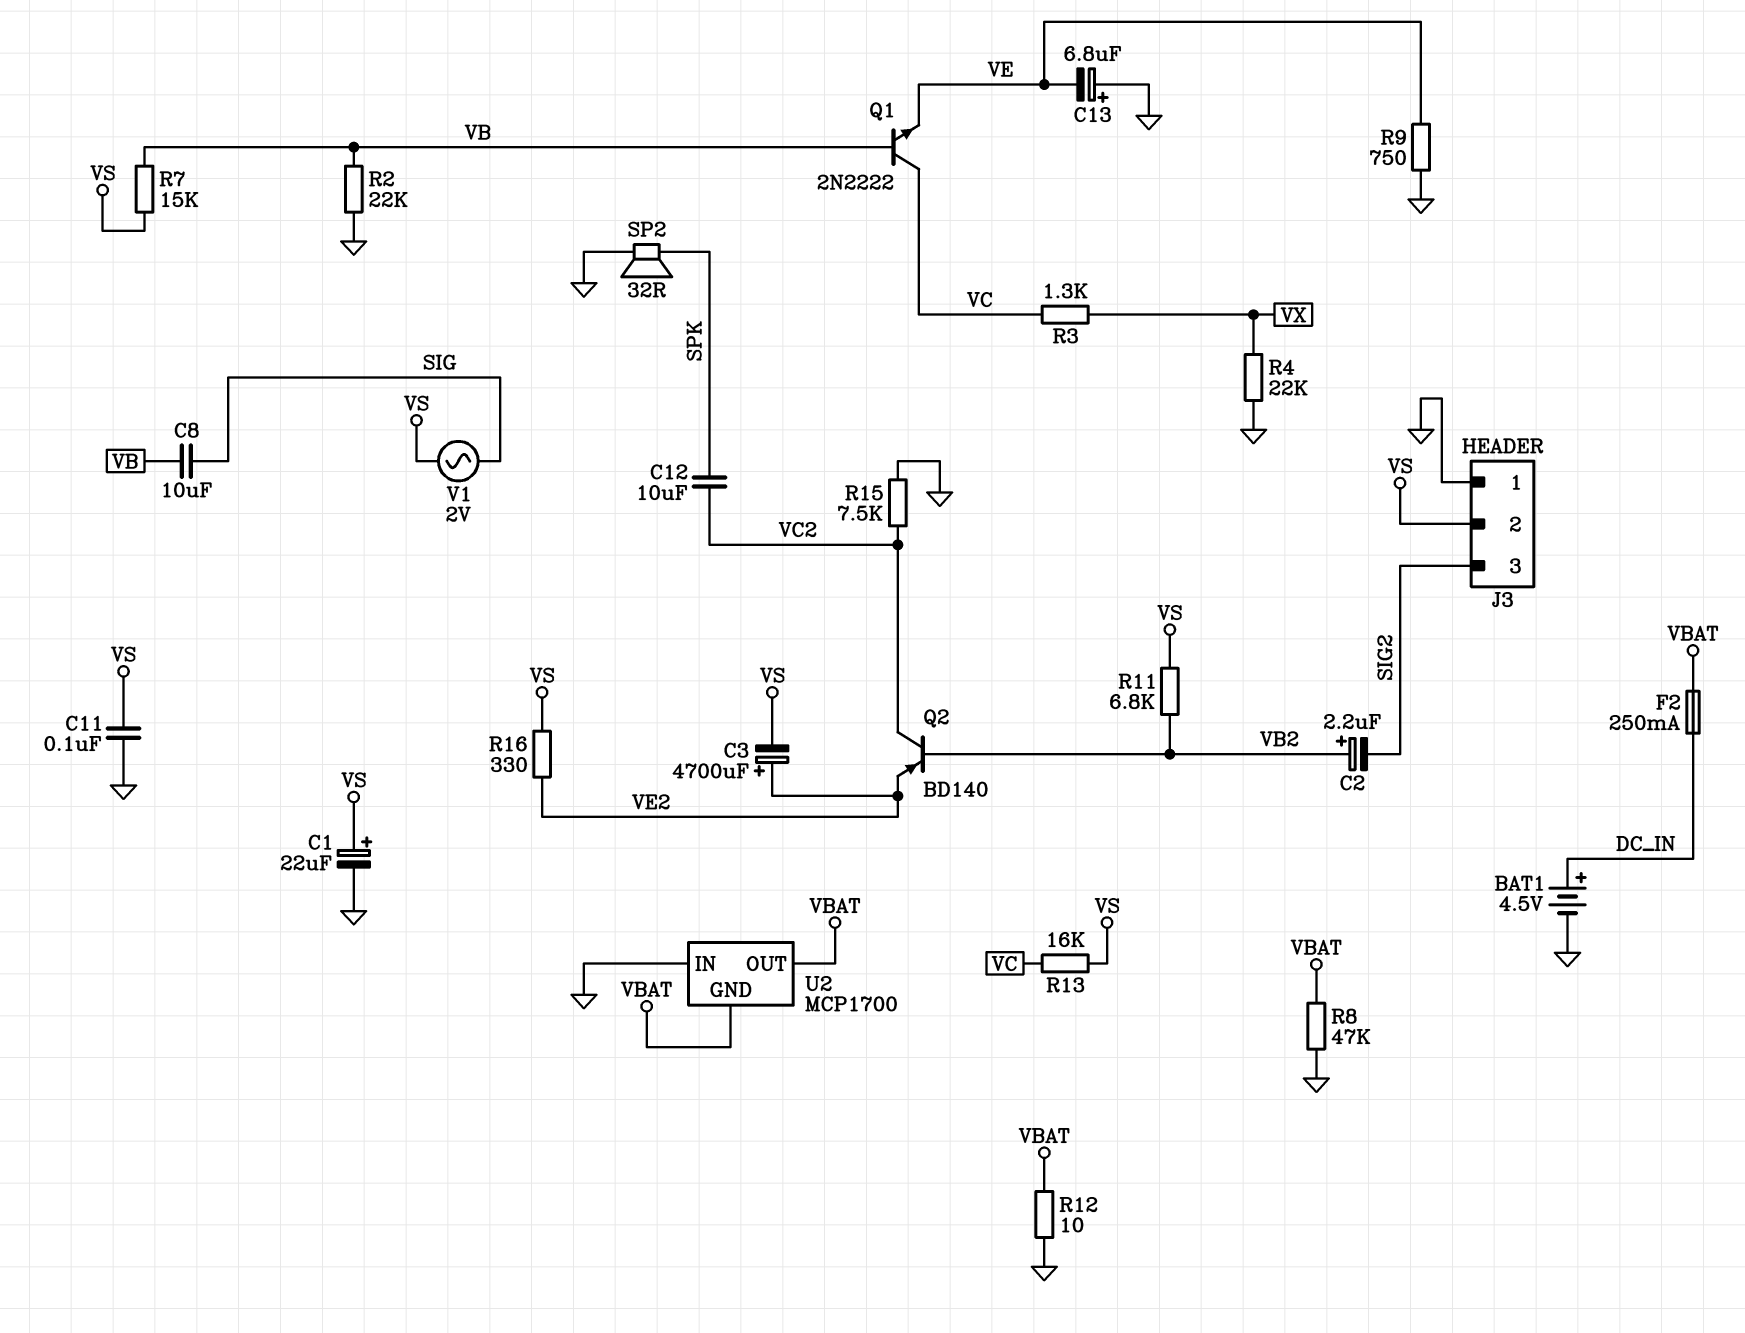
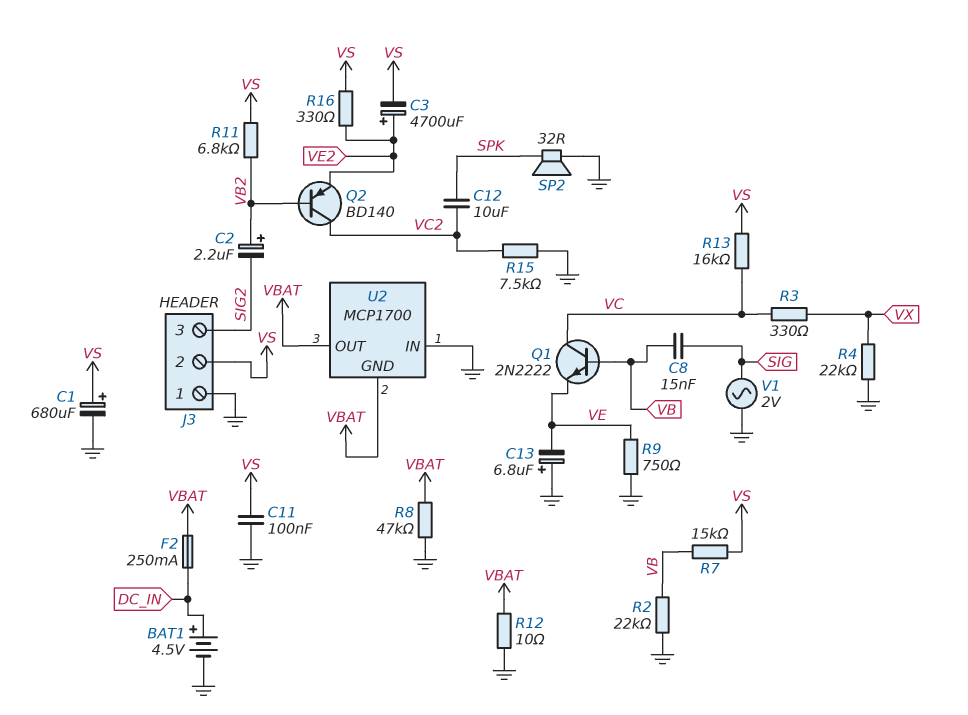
C1: 22uF (plus VS, minus GND) -> 680uF (plus VS, minus GND)
C8: 10uF (SIG, VB) -> 15nF (SIG, VB)
R3: 1.3k (VC, VX) -> 330 (VC, VX)
V1: AC 2V (SIG, VS) -> AC 2V (GND, SIG)

